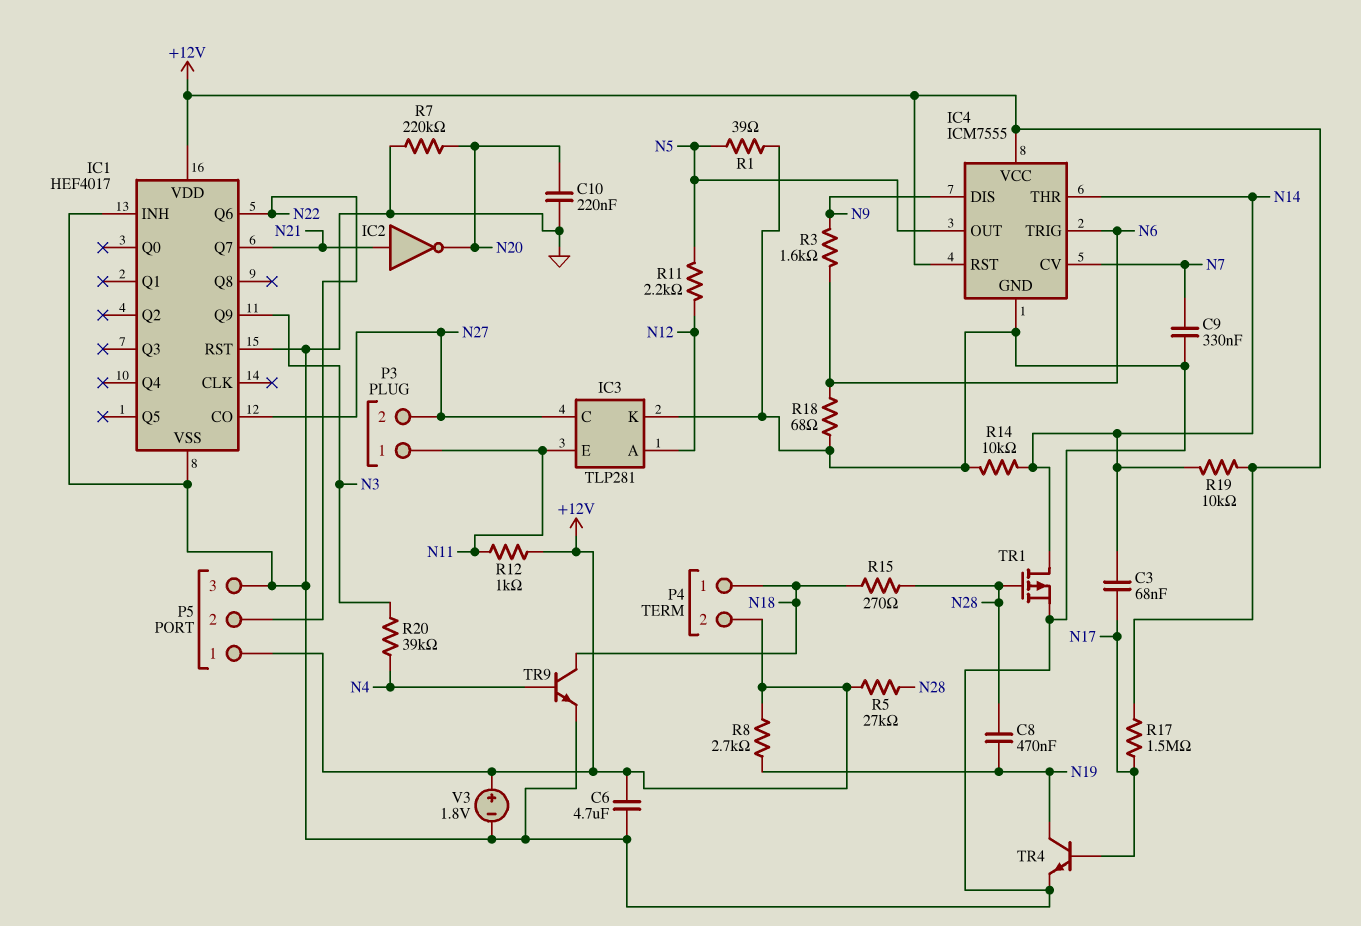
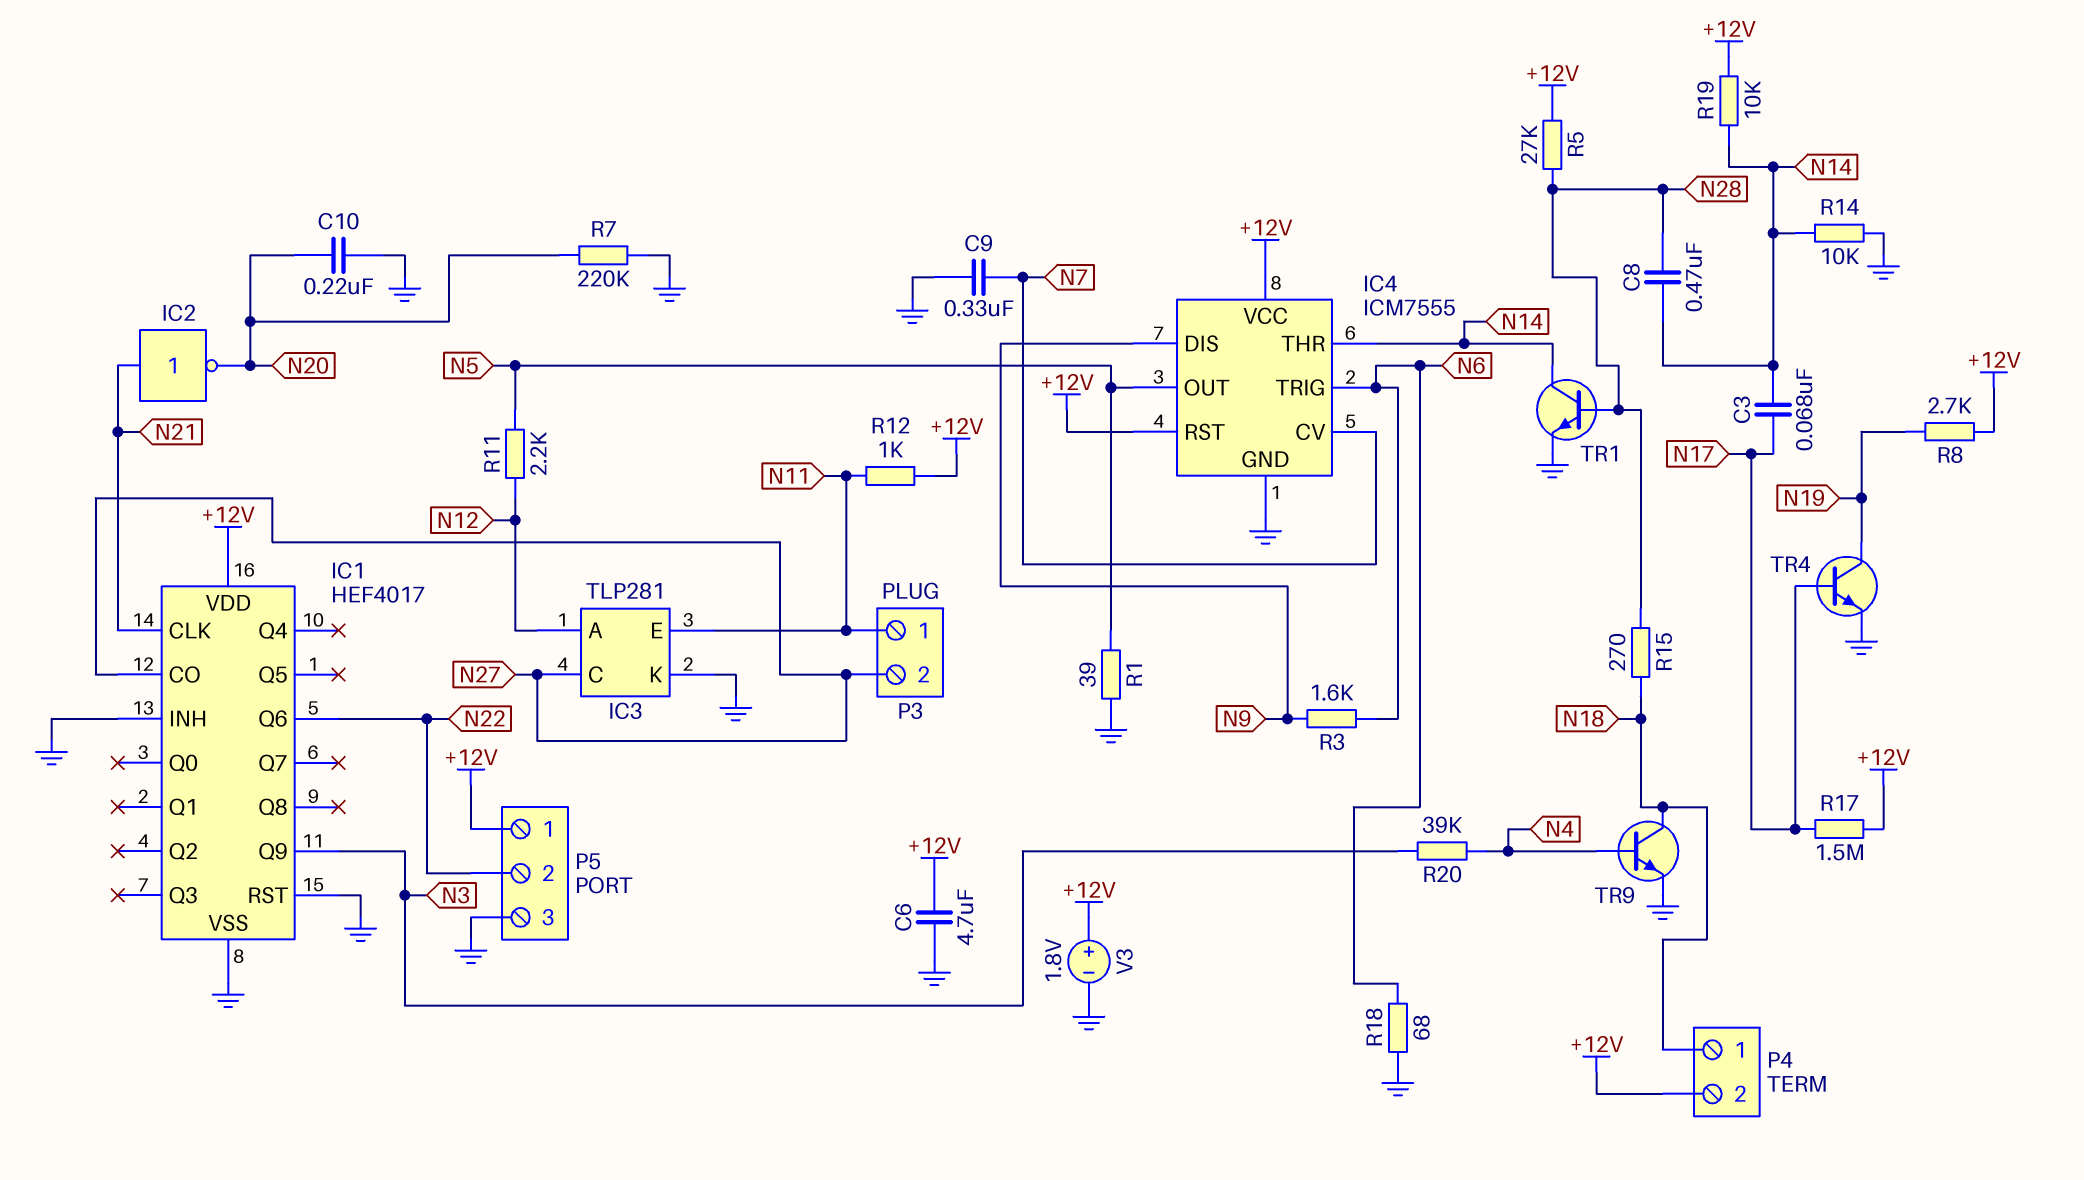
C8: 470nF (N19, N28) -> 470nF (N14, N28)
IC1 pin CLK: none -> N21
IC1 pin Q7: N21 -> none
TR1: PMOS (G N28, D N14, S GND) -> NPN (B N28, C N14, E GND)

